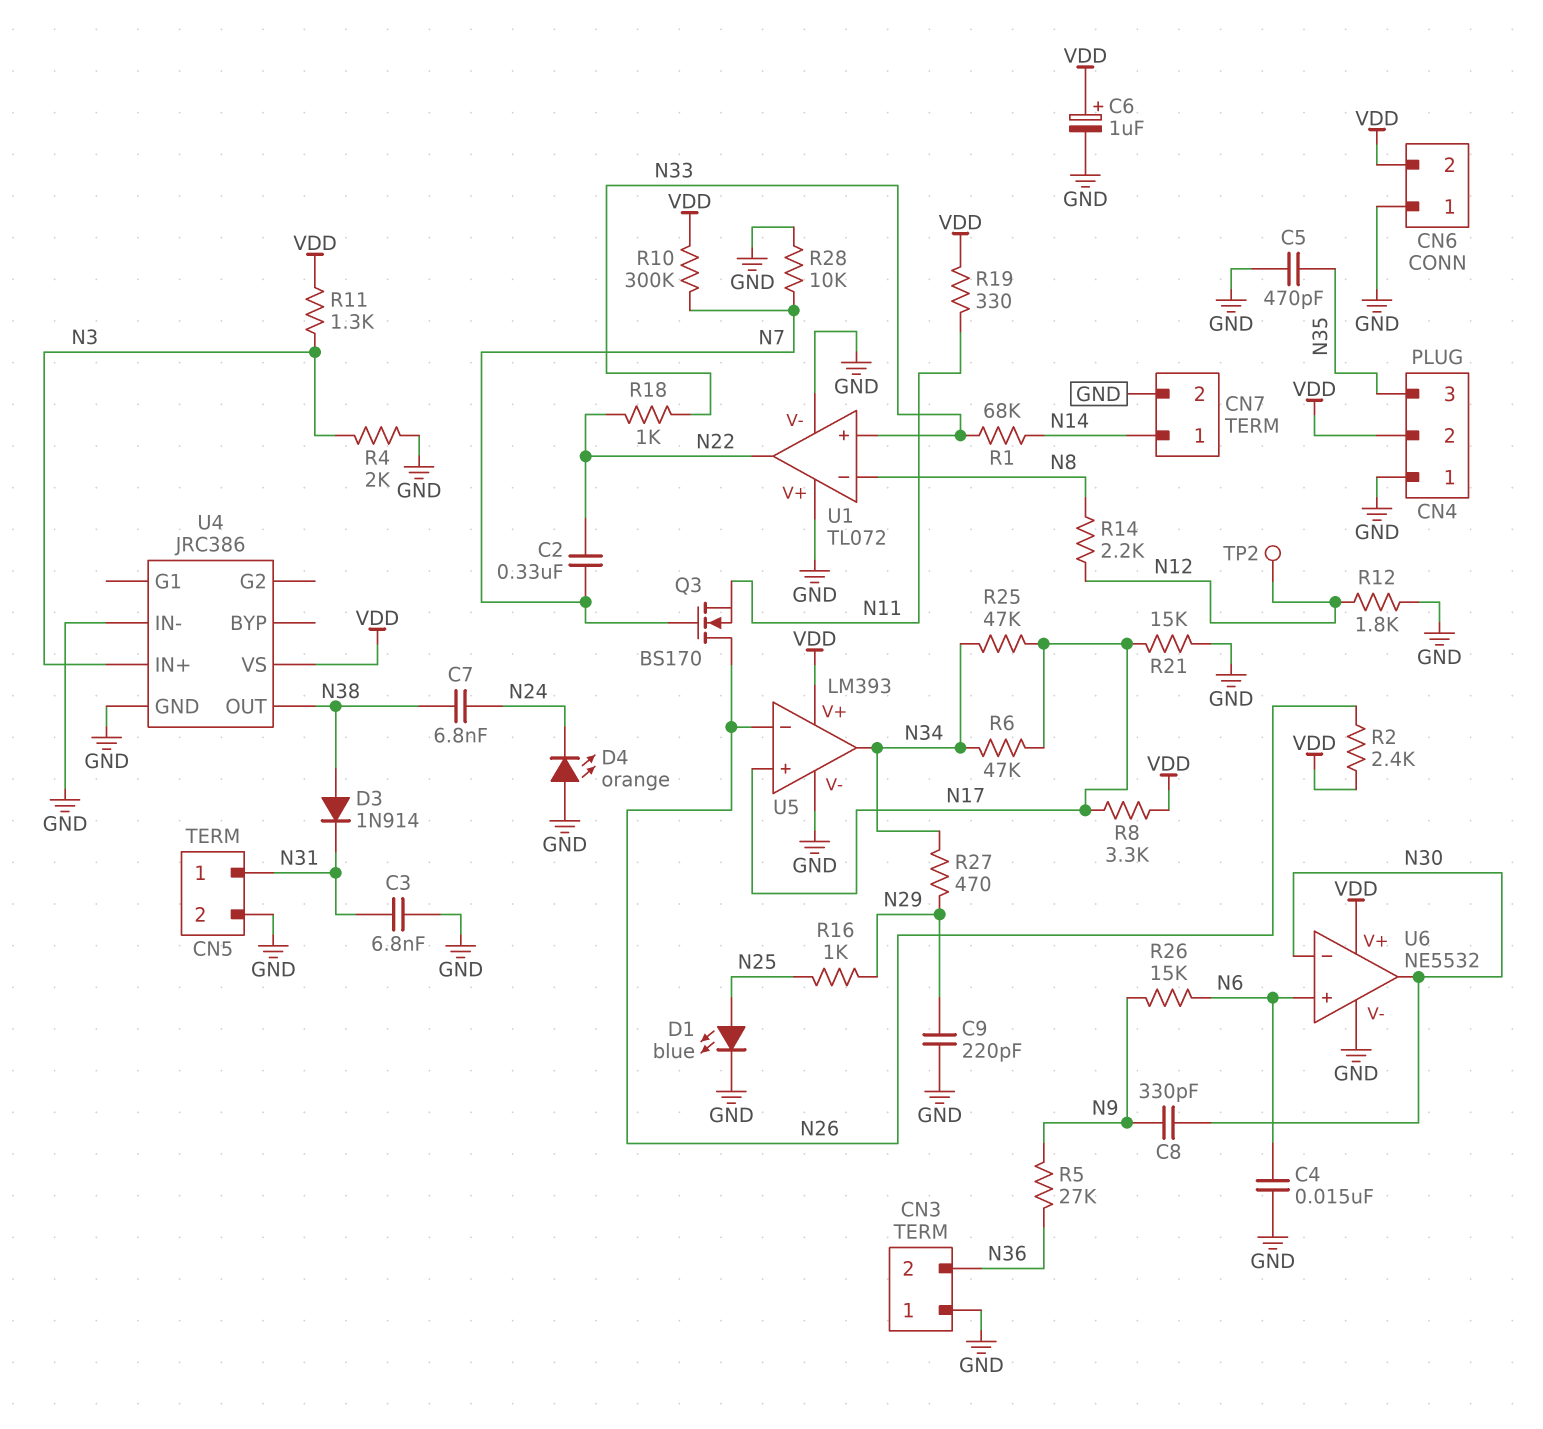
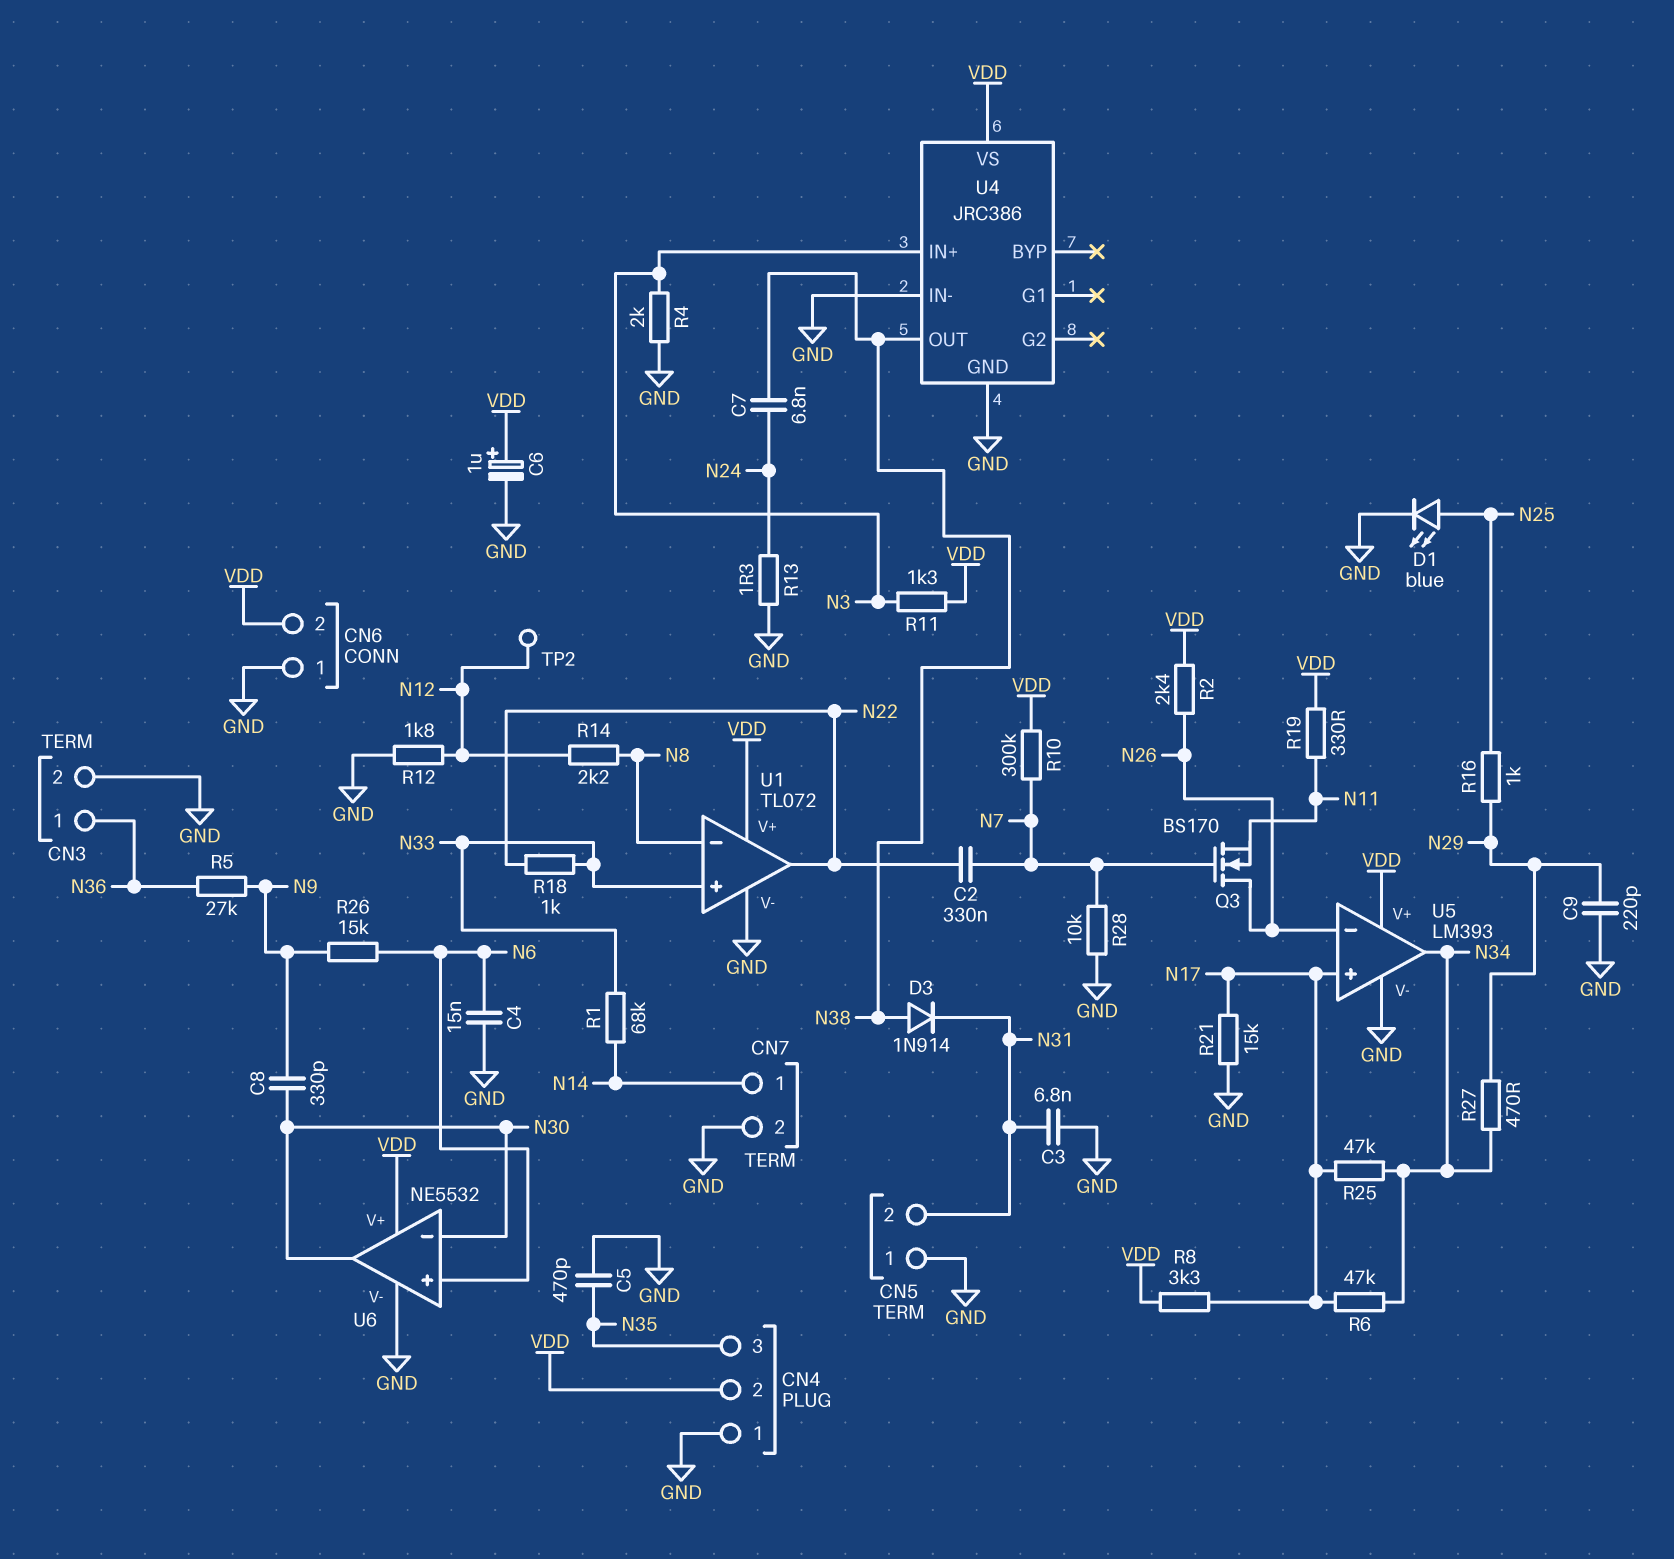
CN3 pin 1: GND -> N36
CN3 pin 2: N36 -> GND
CN5 pin 1: N31 -> GND
CN5 pin 2: GND -> N31
D4: LED orange (A GND, K N24) -> none
R13: none -> 1.3 (GND, N24)
U1 pin V+: GND -> VDD

